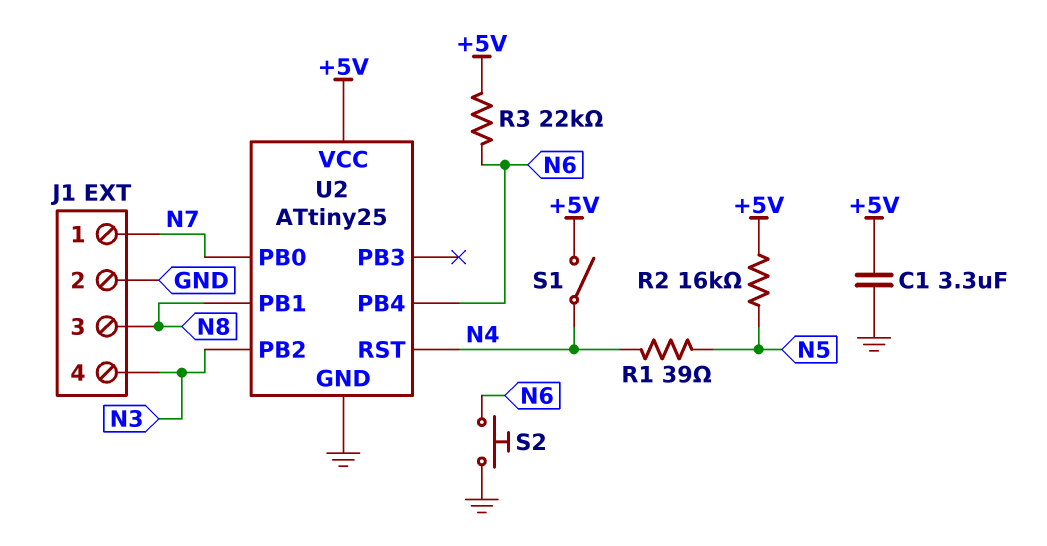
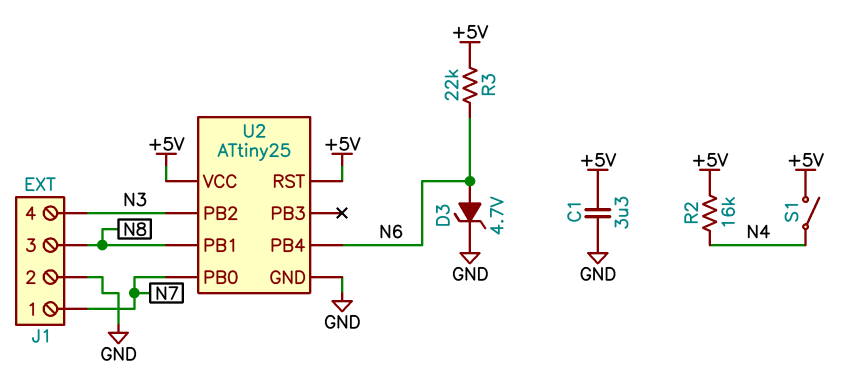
D3: none -> zener 4.7V (A N6, K GND)
R1: 39 (N4, N5) -> none
R2: 16k (+5V, N5) -> 16k (+5V, N4)
S2: button (GND, N6) -> none
U2 pin RST: N4 -> +5V

